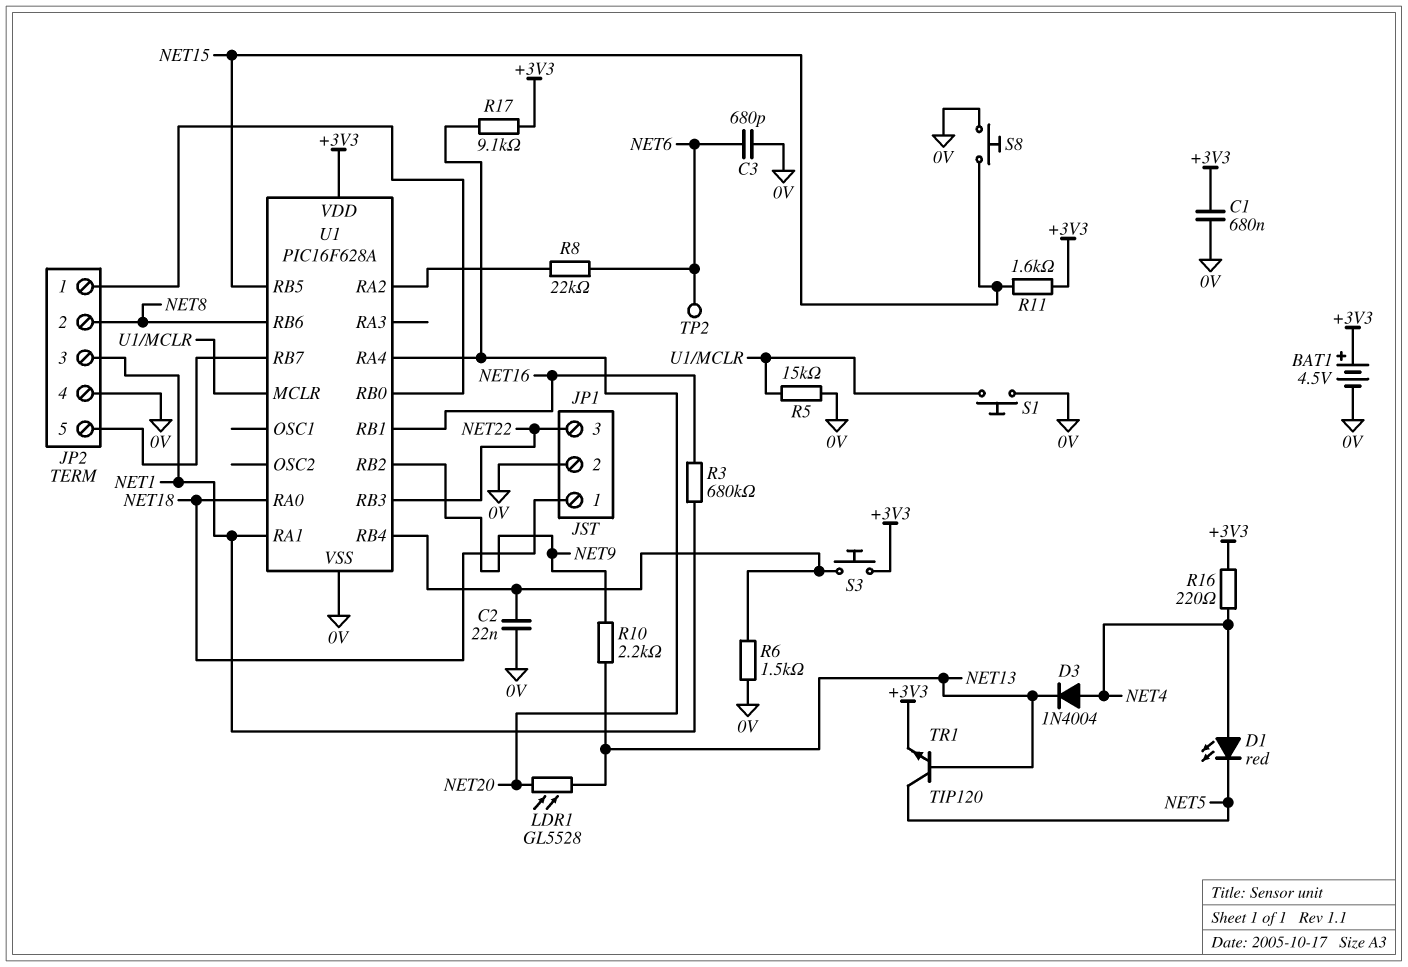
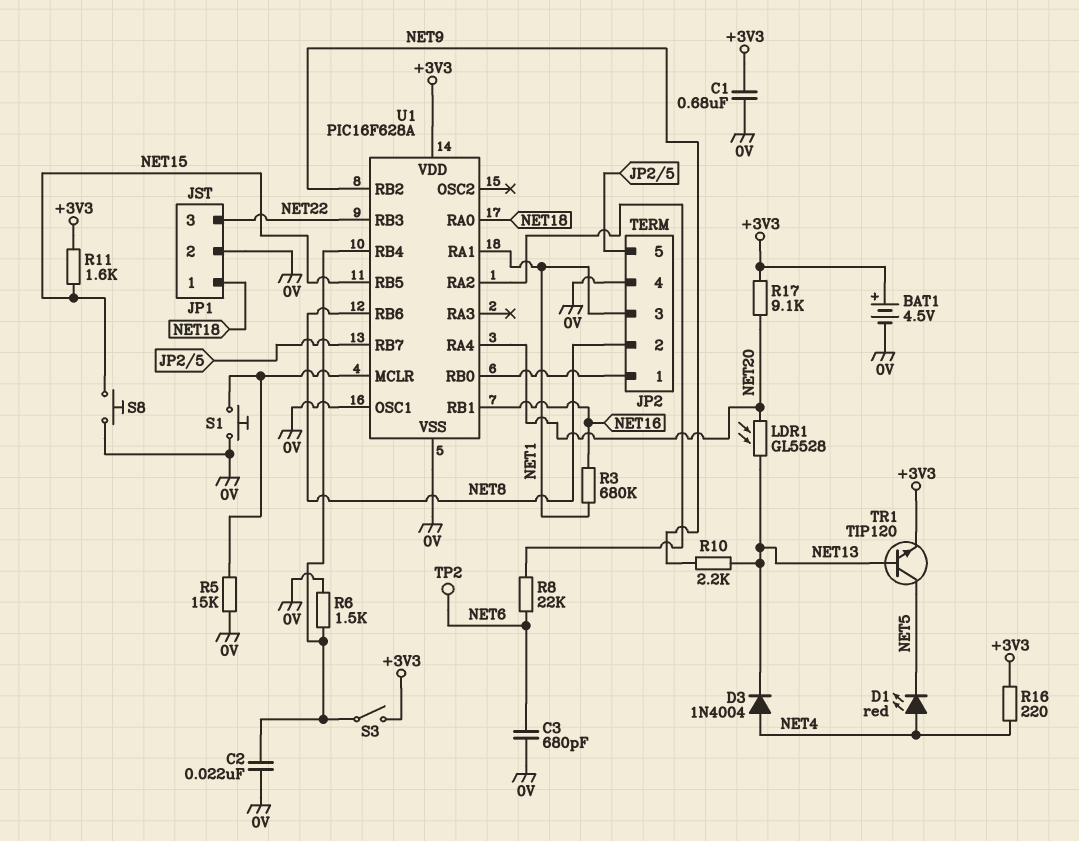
S3: button (+3V3, U1/RB4) -> switch (+3V3, U1/RB4)
U1 pin OSC1: none -> 0V

